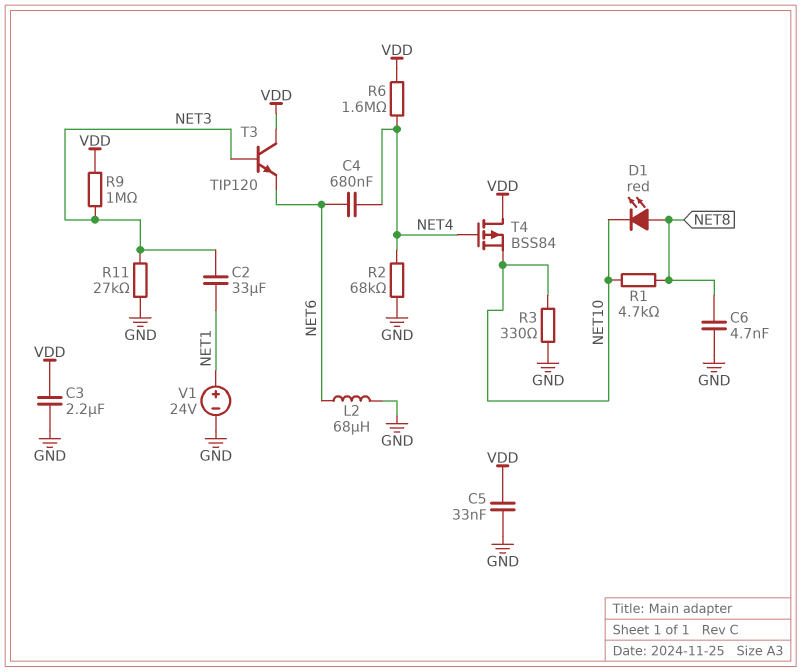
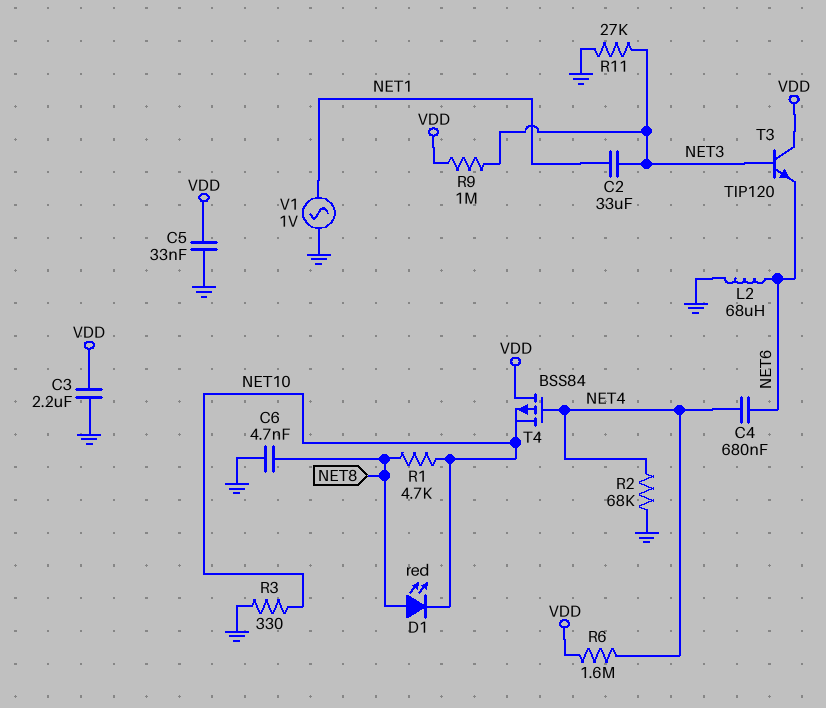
V1: 24V (plus NET1, minus GND) -> AC 1V (GND, NET1)

